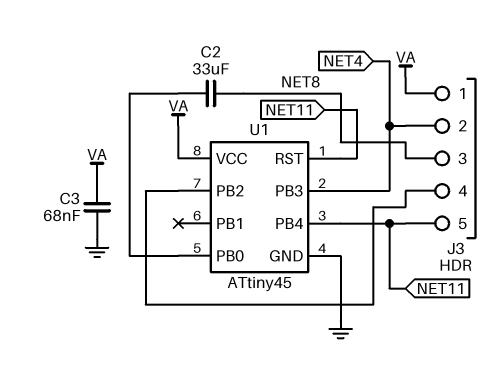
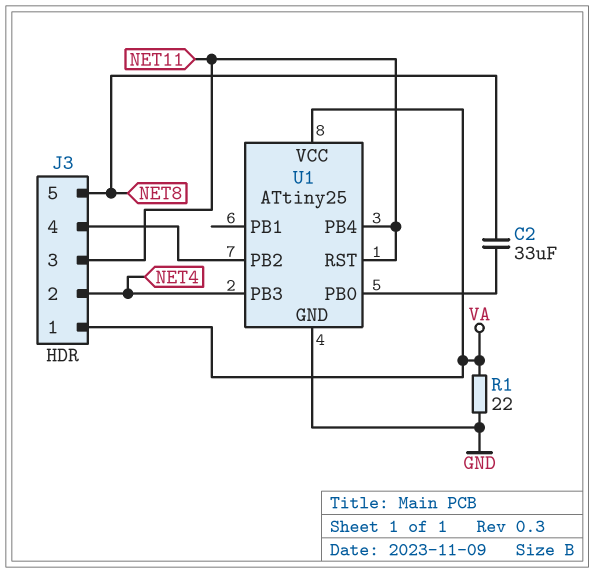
C3: 68nF (GND, VA) -> none
J3 pin 3: NET8 -> NET11
J3 pin 5: NET11 -> NET8
R1: none -> 22 (GND, VA)
U1: ATtiny45 -> ATtiny25

